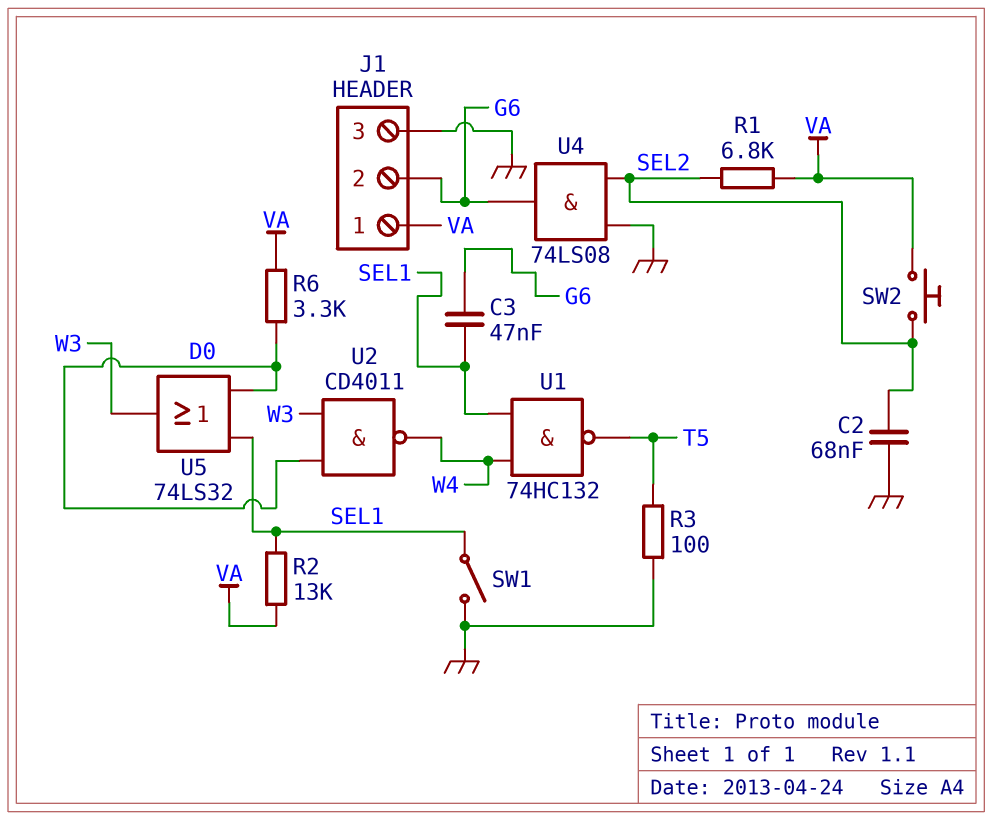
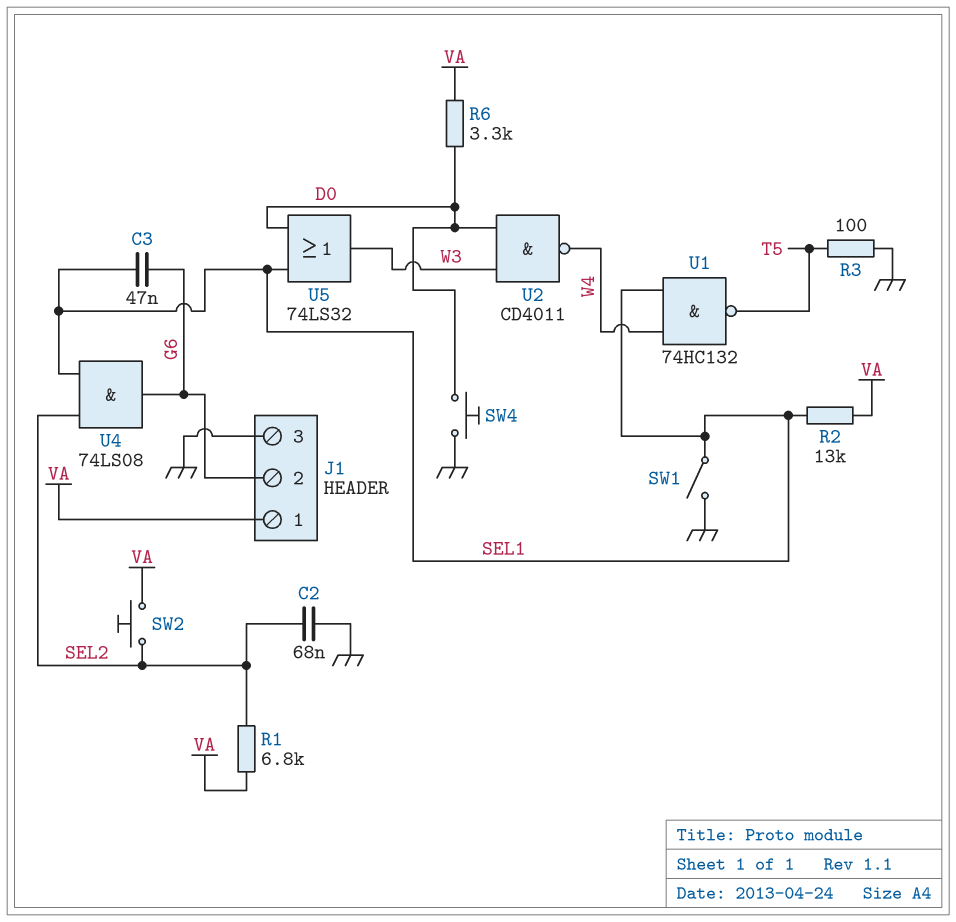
SW4: none -> button (D0, GND)
U4: AND 74LS08 (in GND, in SEL2, out G6) -> AND 74LS08 (in SEL1, in SEL2, out G6)

